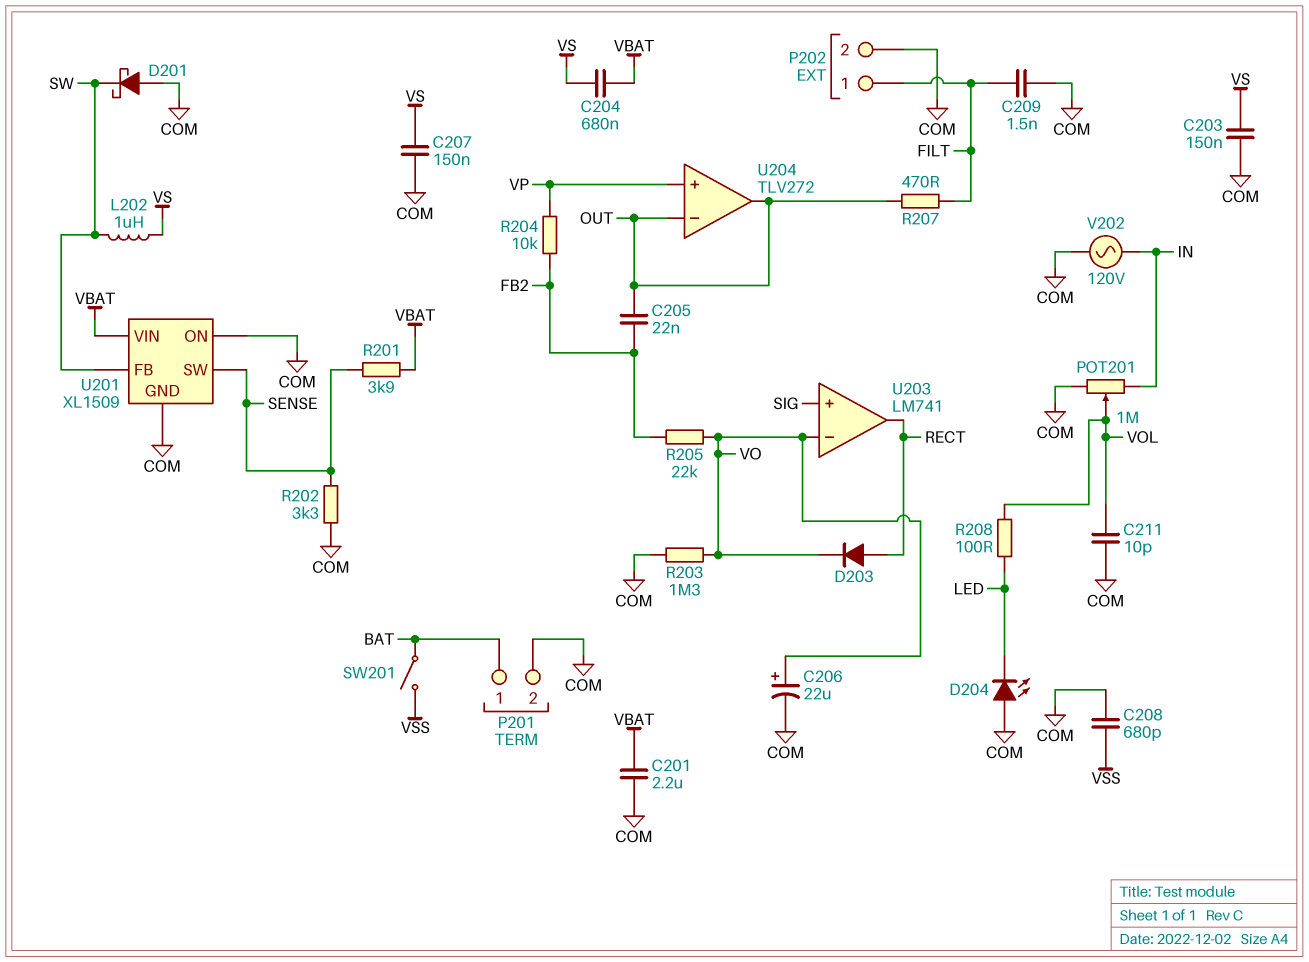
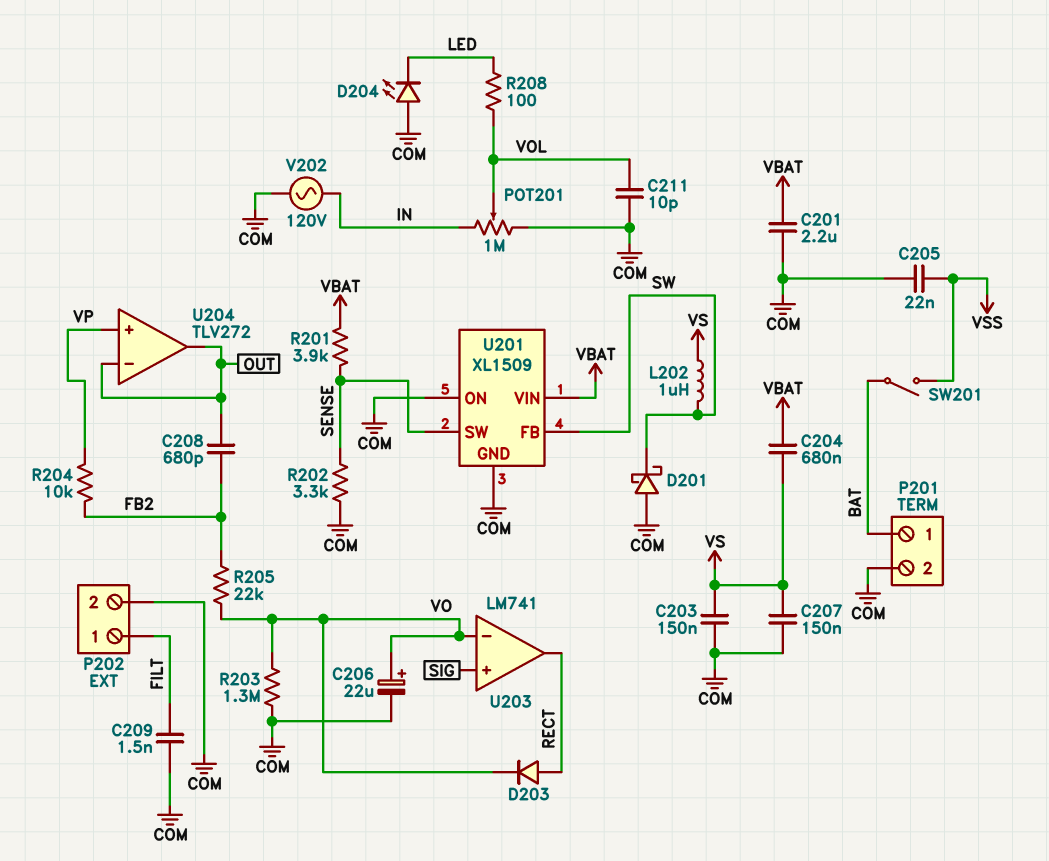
C205: 22nF (FB2, OUT) -> 22nF (COM, VSS)
C208: 680pF (COM, VSS) -> 680pF (FB2, OUT)
R207: 470 (FILT, OUT) -> none

